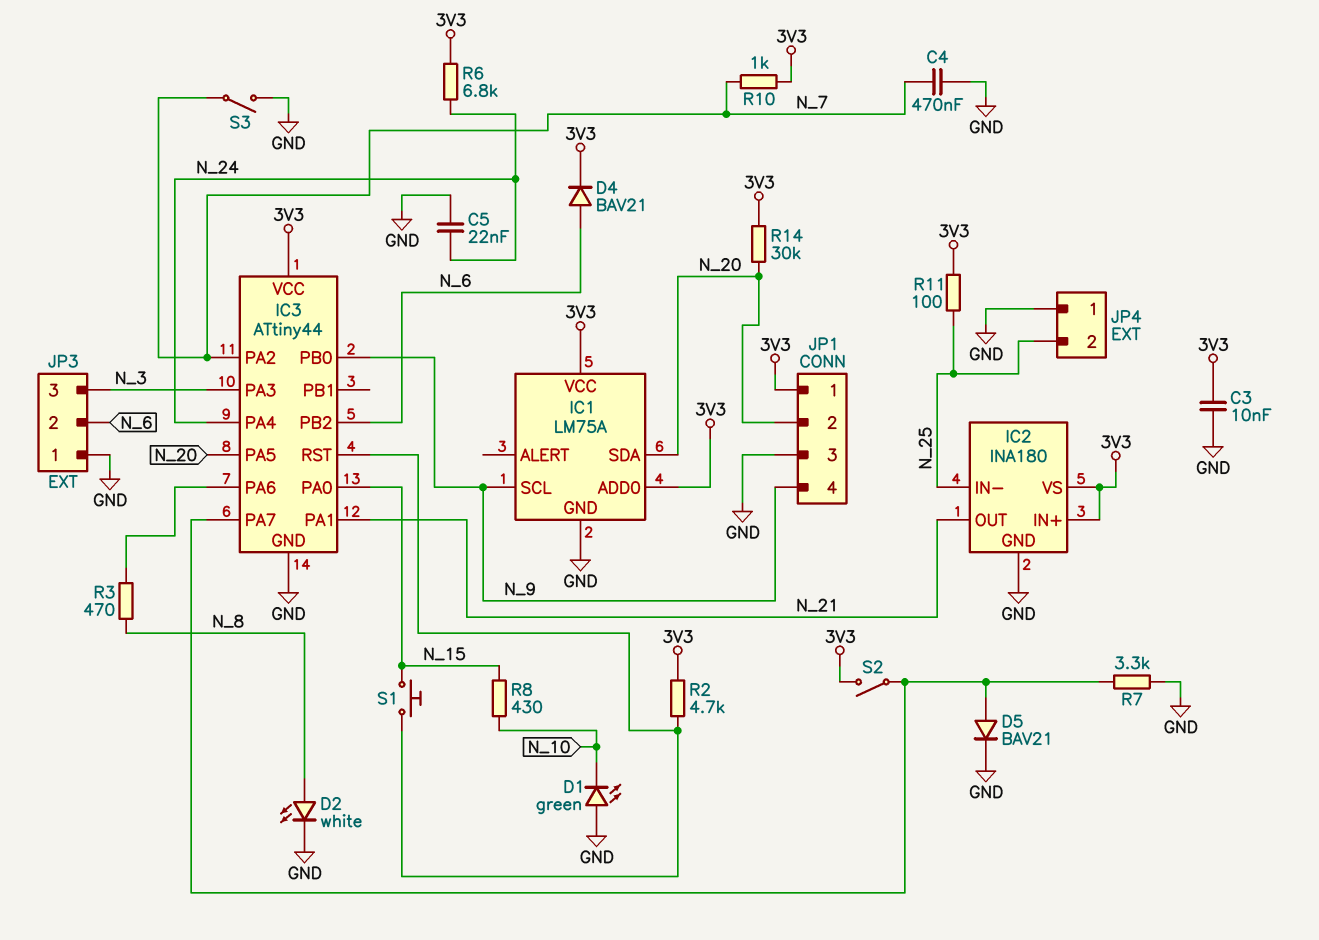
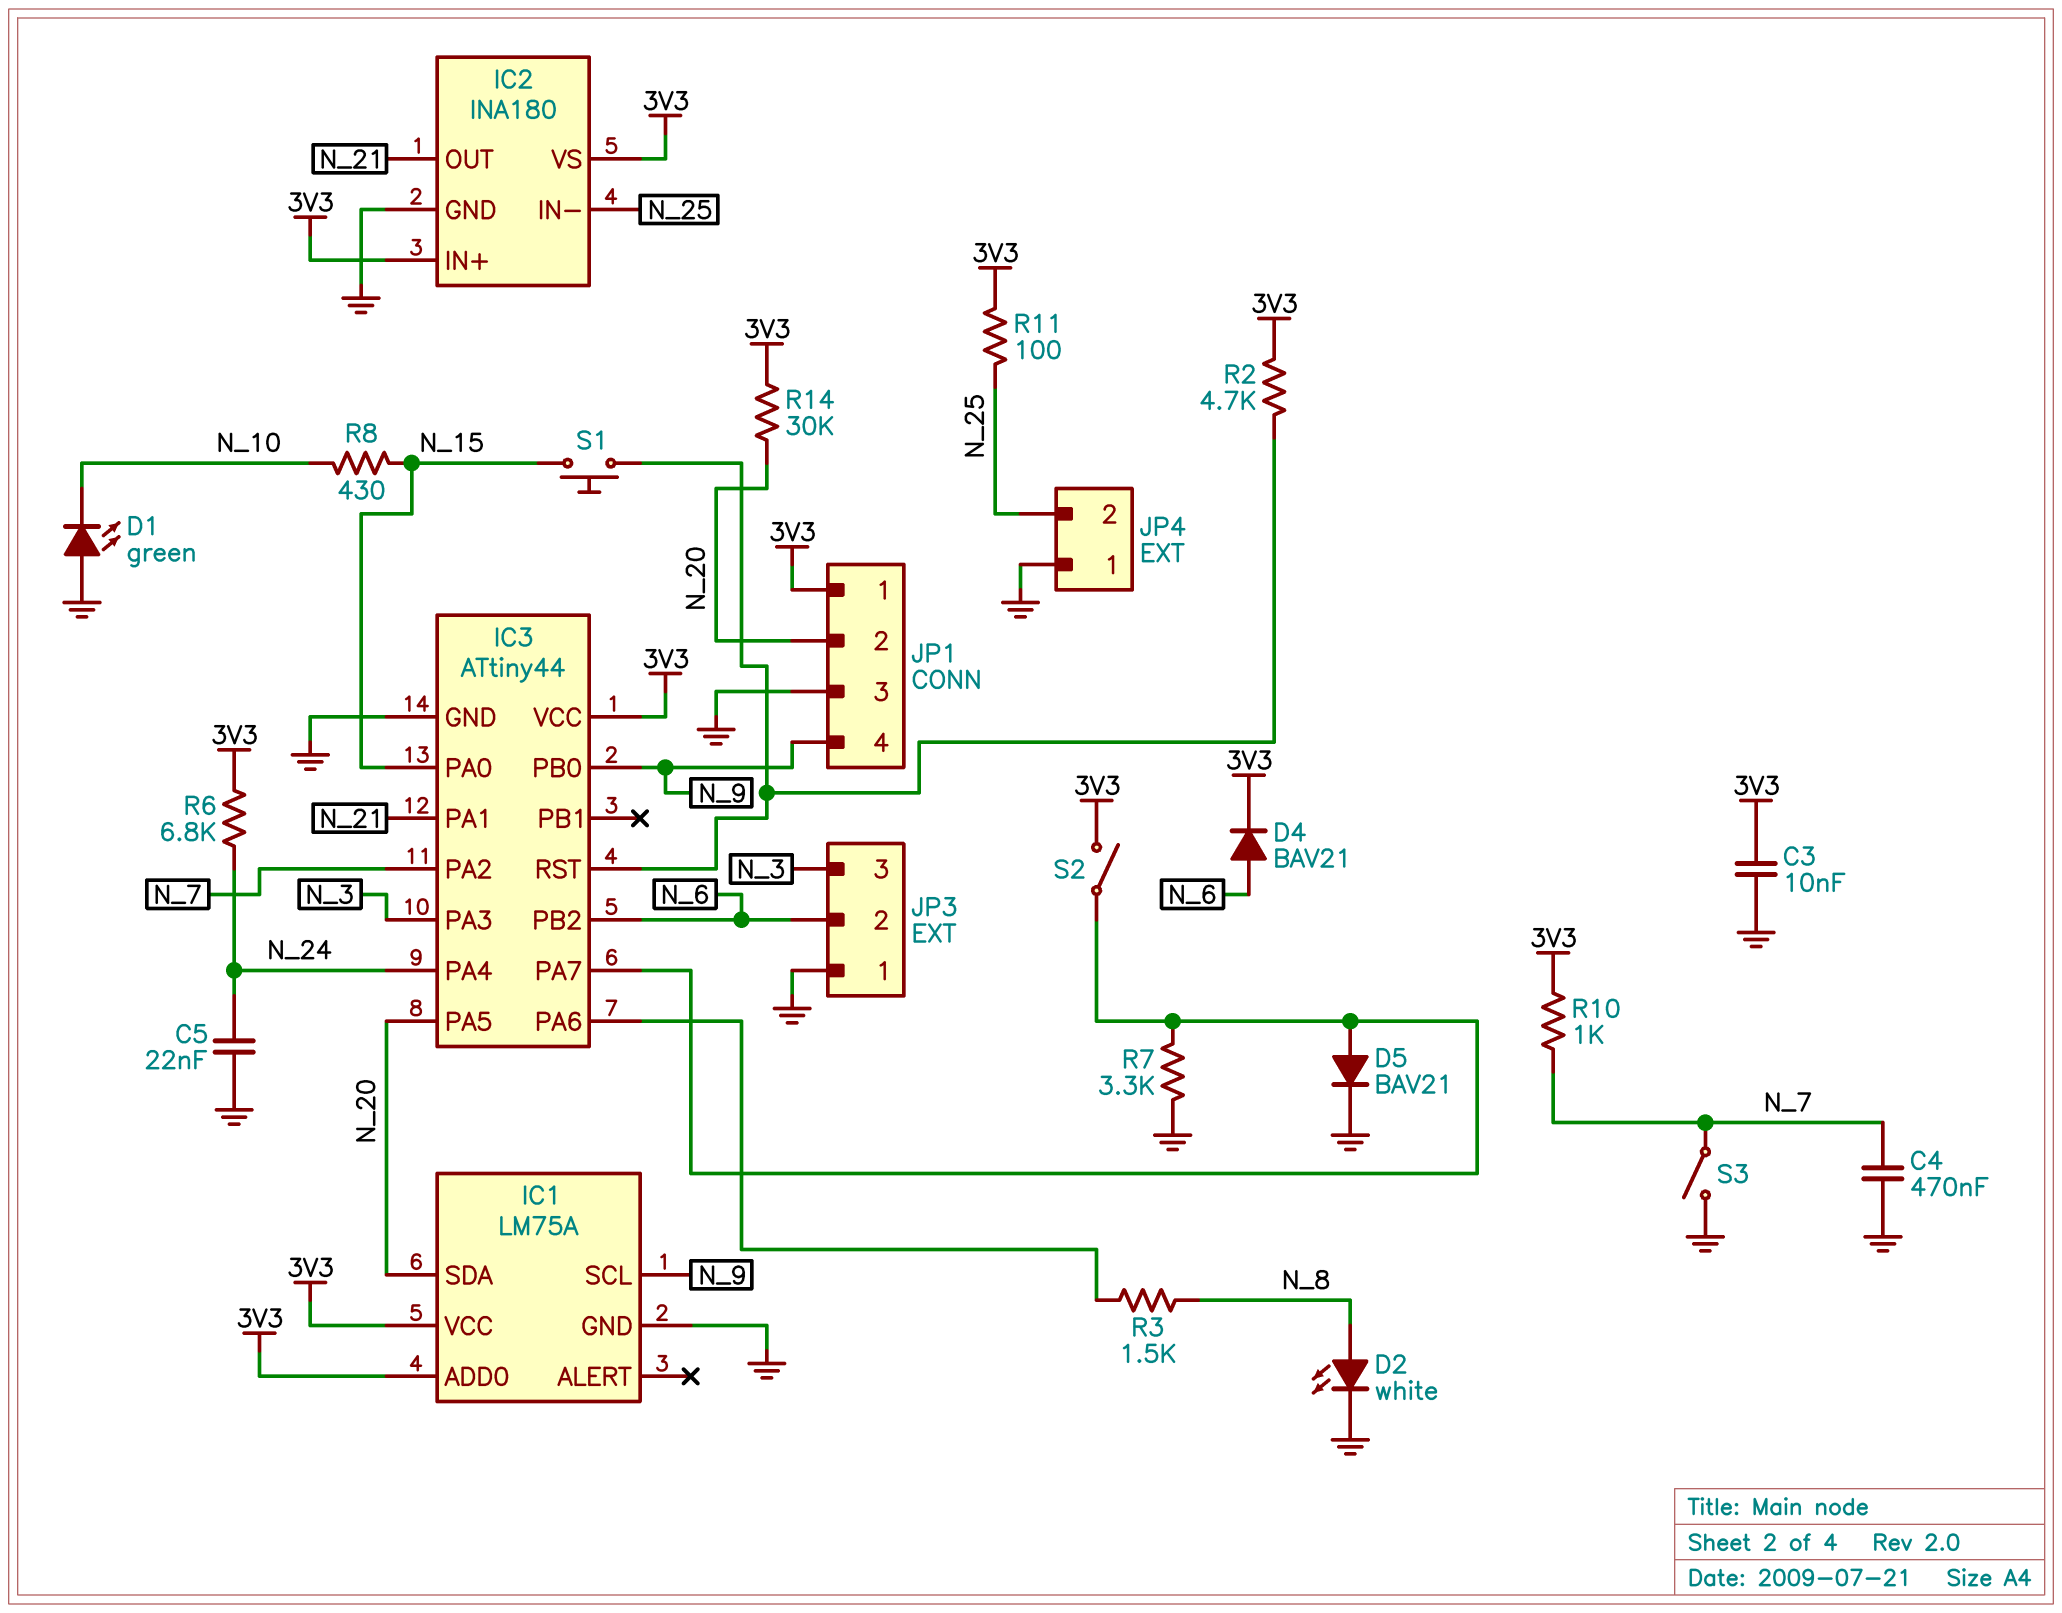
R3: 470 (IC3/PA6, N_8) -> 1.5k (IC3/PA6, N_8)

